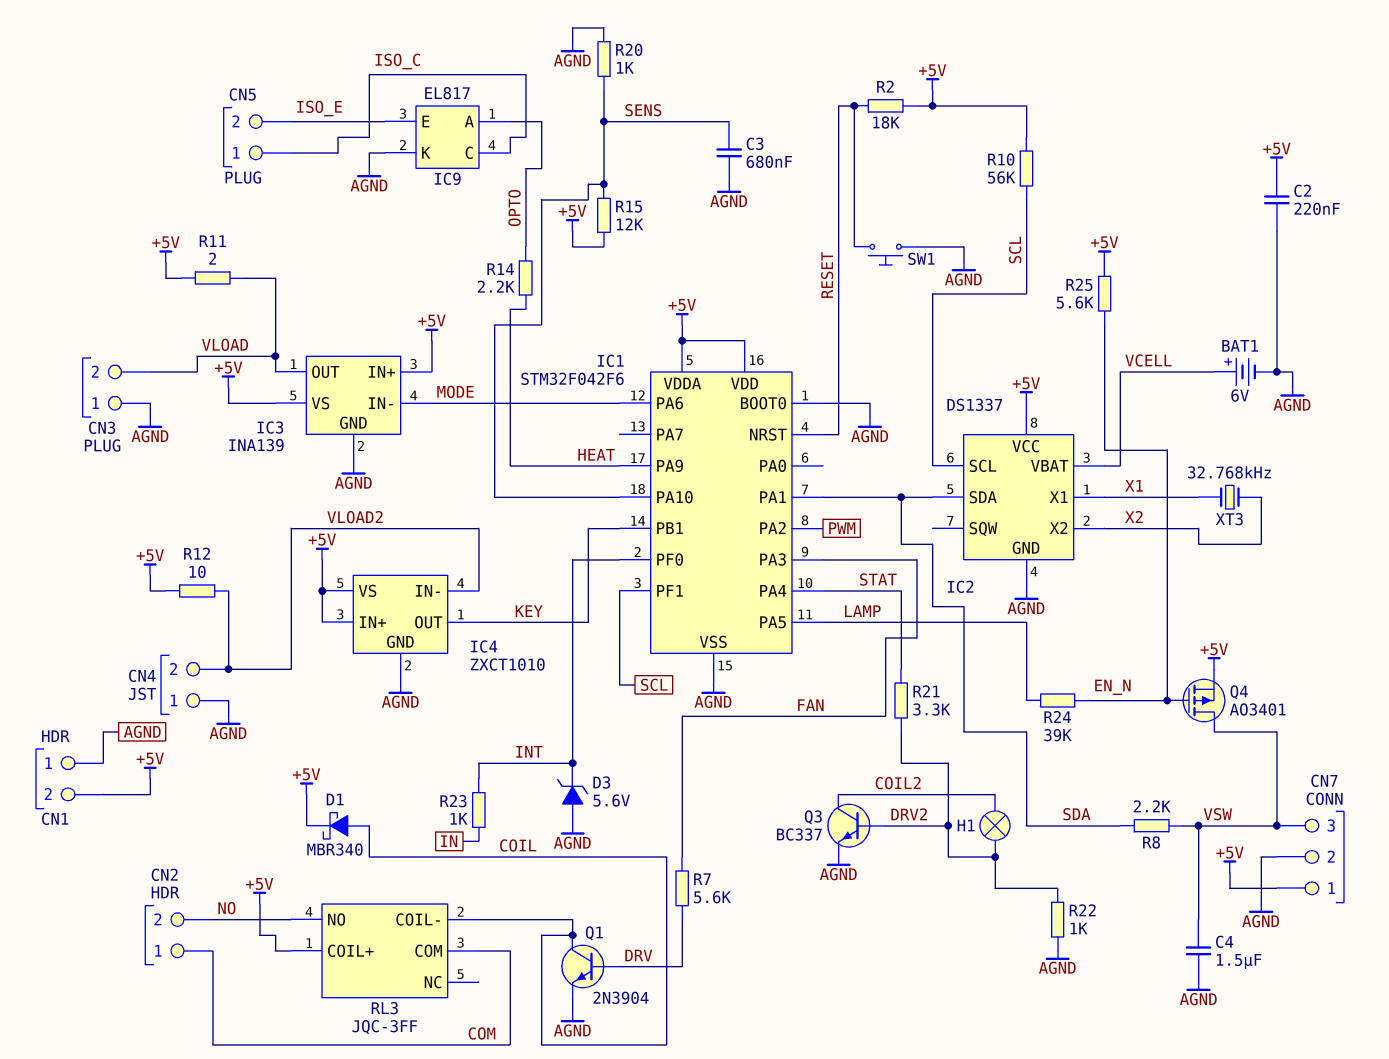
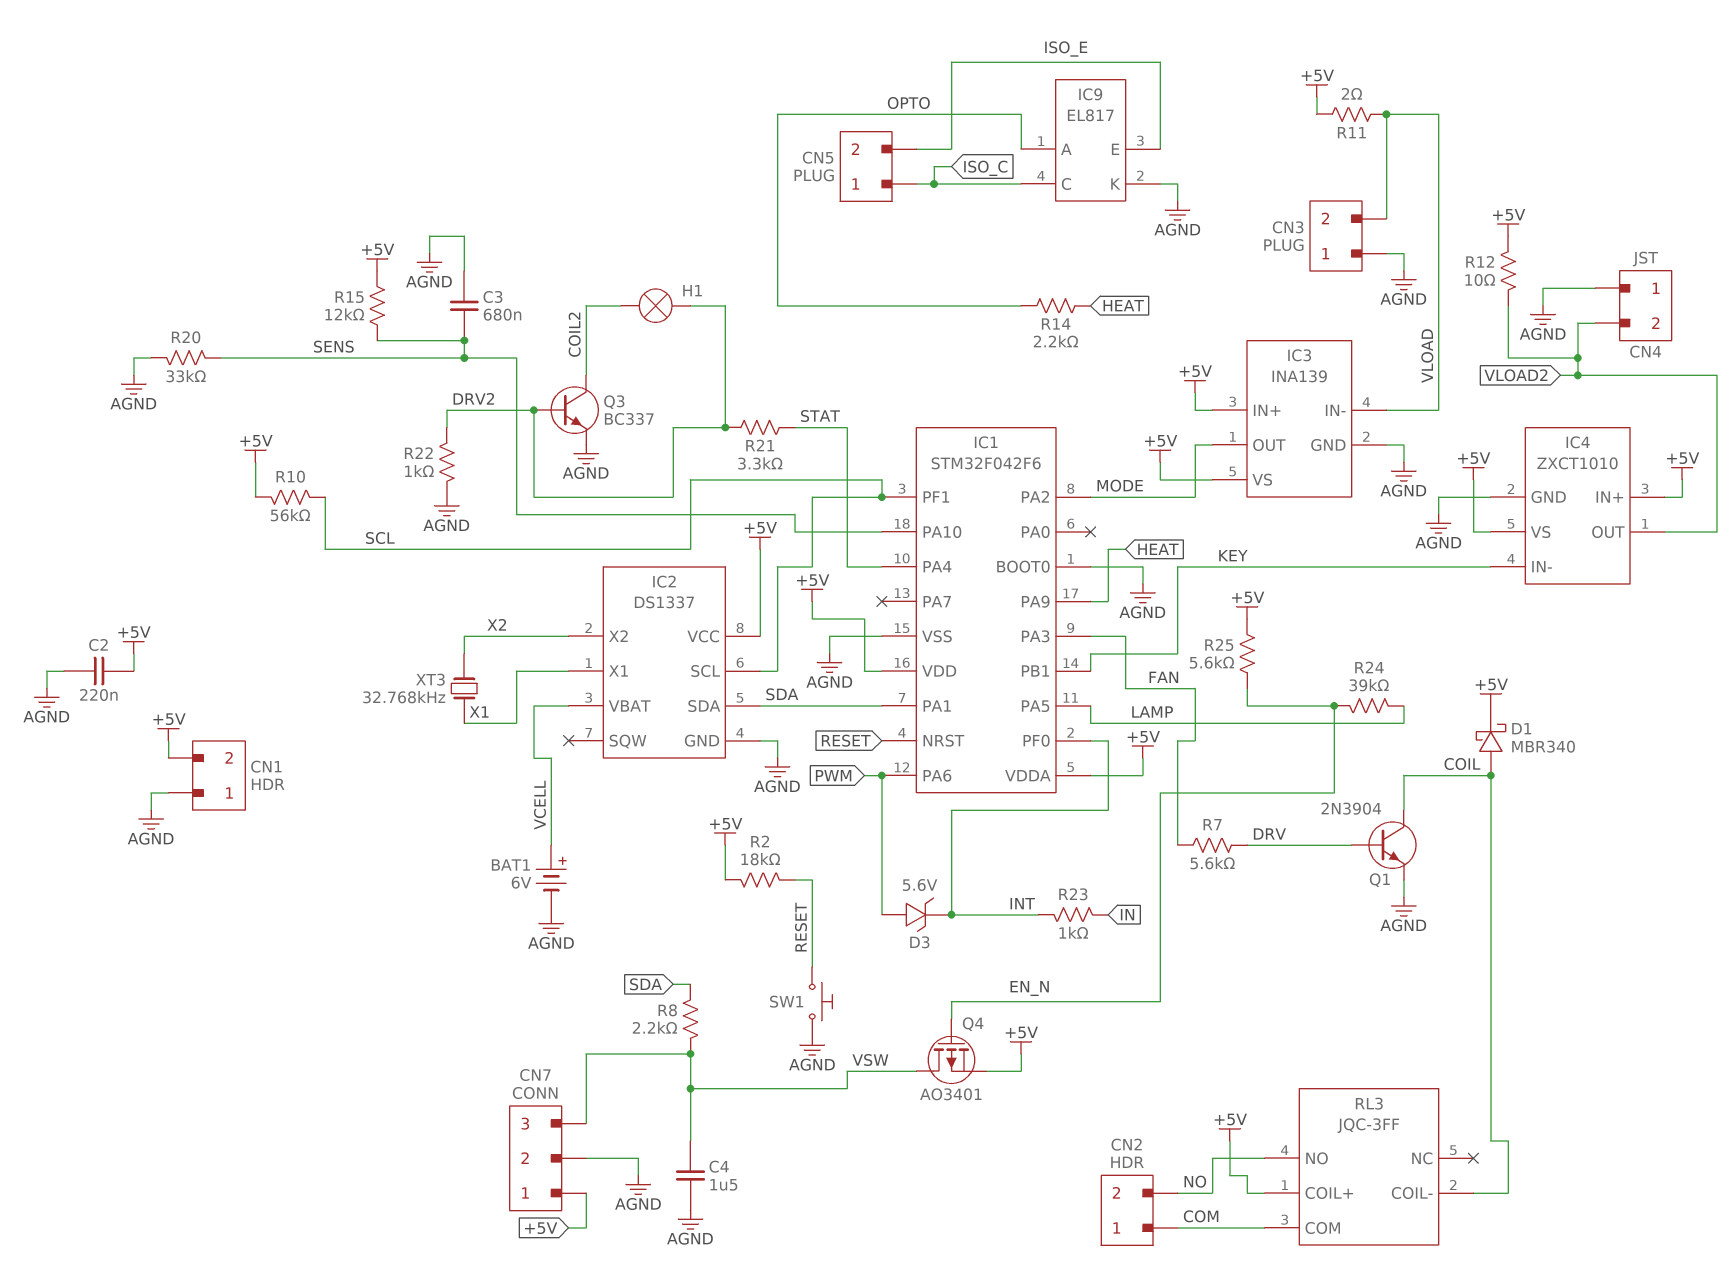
D3: zener 5.6V (A AGND, K INT) -> zener 5.6V (A PWM, K INT)
IC1 pin PA2: PWM -> MODE
IC1 pin PA6: MODE -> PWM
IC3 pin IN-: MODE -> VLOAD
IC3 pin OUT: VLOAD -> MODE
IC4 pin IN-: VLOAD2 -> KEY
IC4 pin OUT: KEY -> VLOAD2
R20: 1k (AGND, SENS) -> 33k (AGND, SENS)

